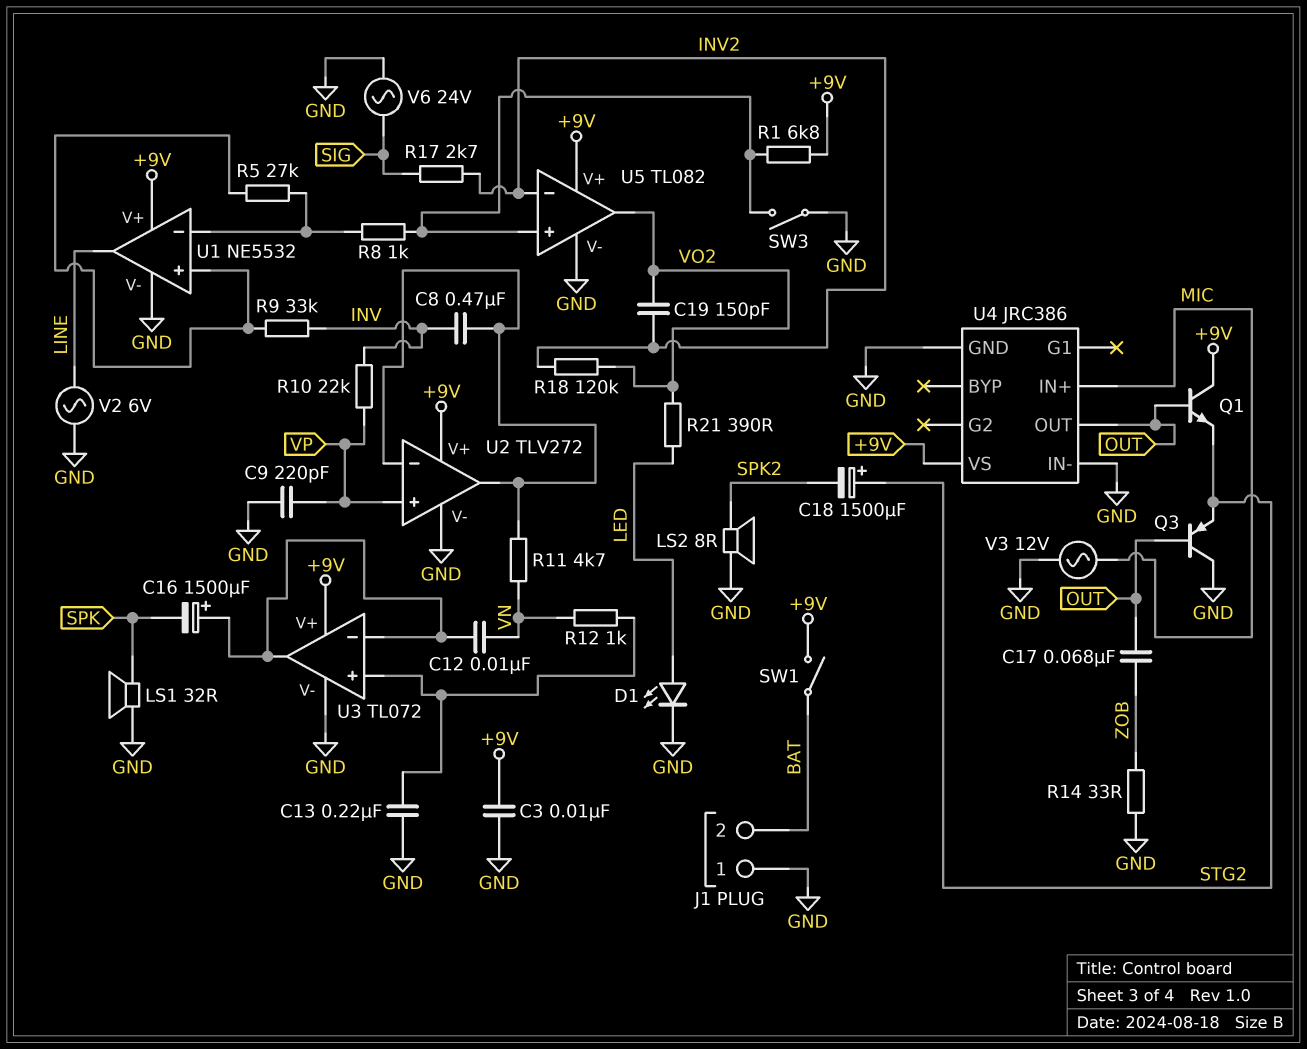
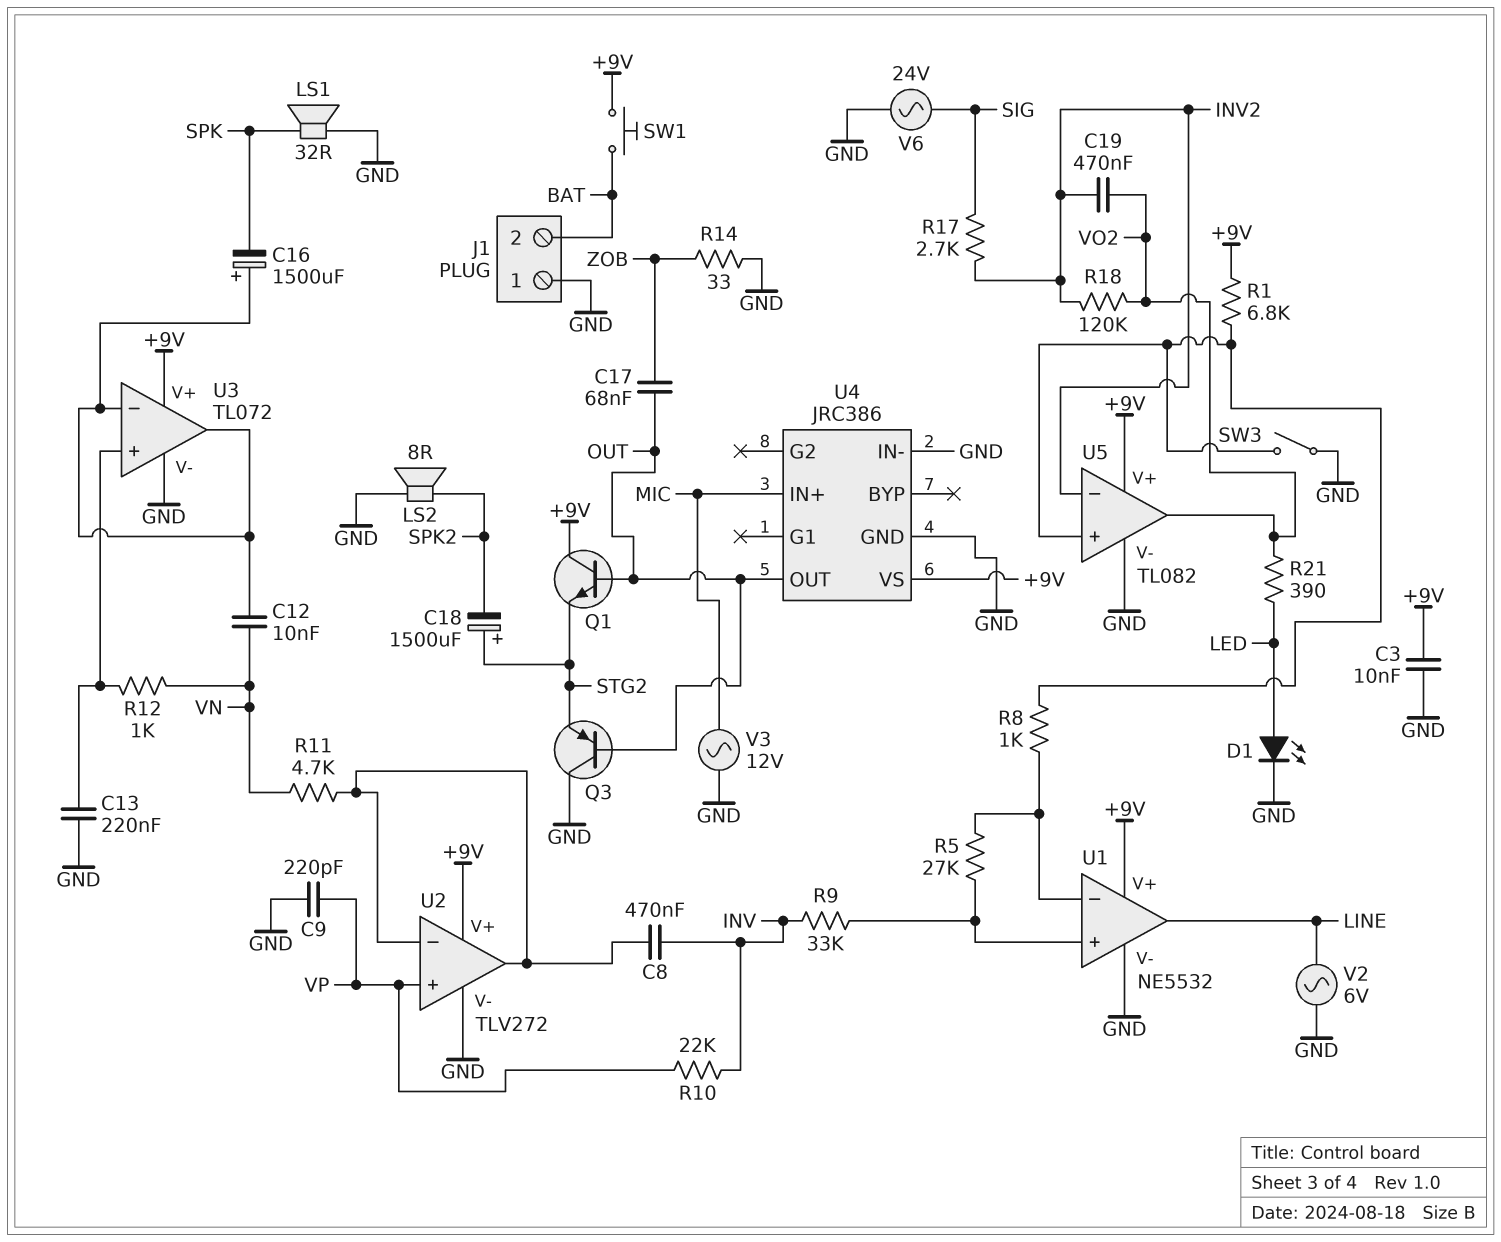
C19: 150pF (INV2, VO2) -> 470nF (INV2, VO2)
SW1: switch (+9V, BAT) -> button (+9V, BAT)

